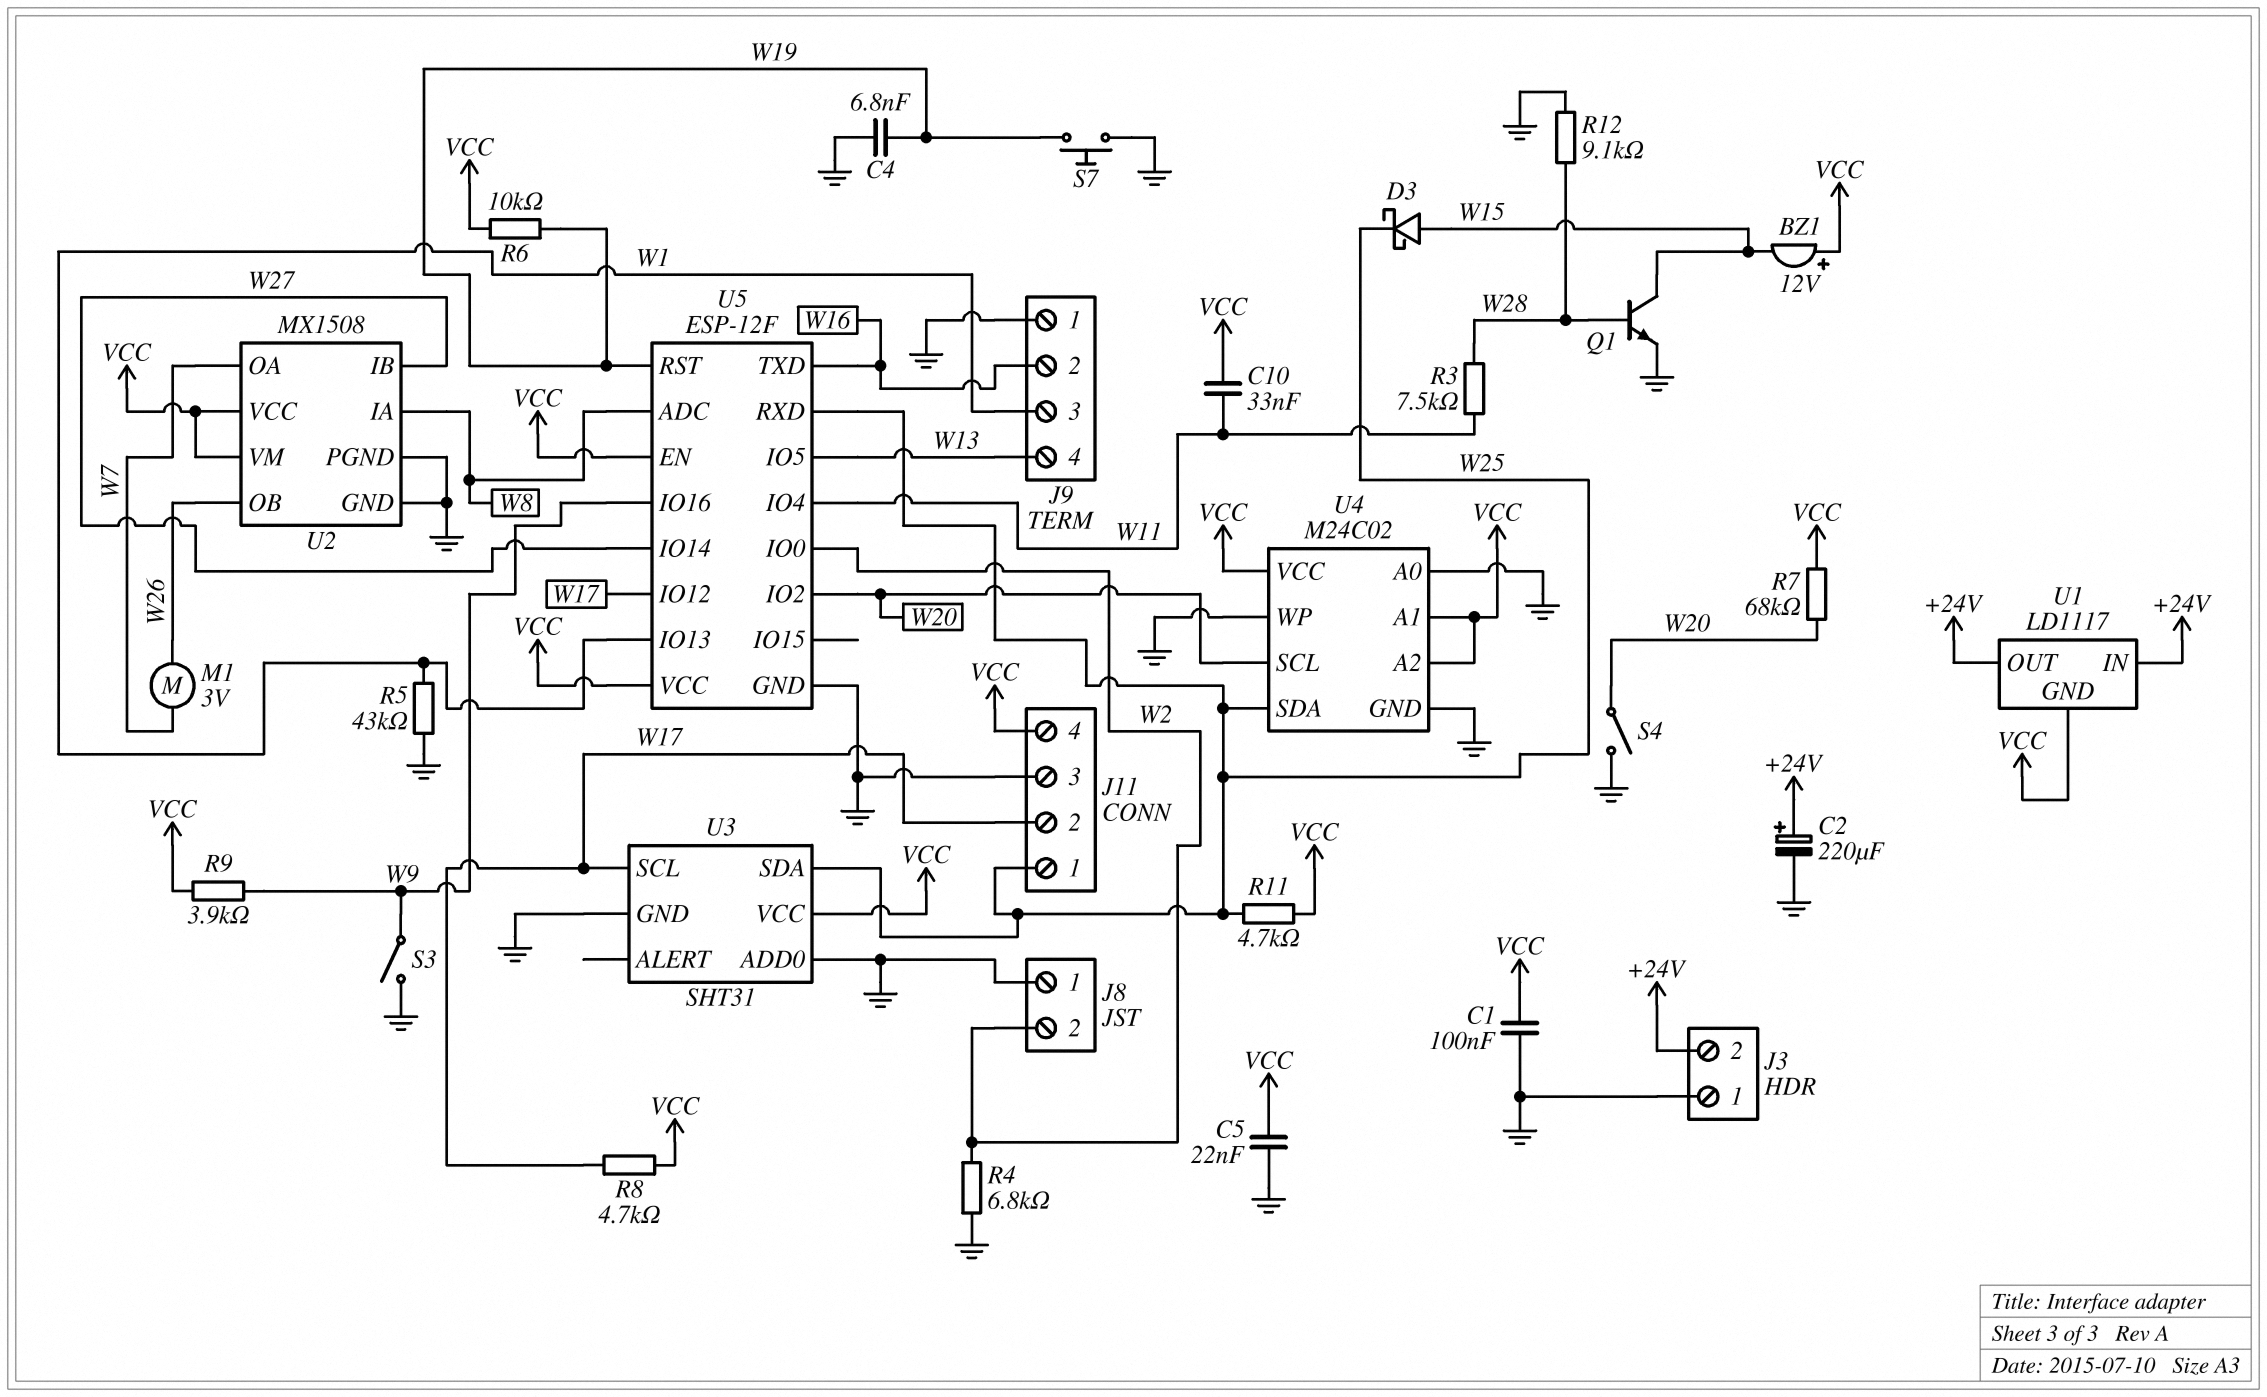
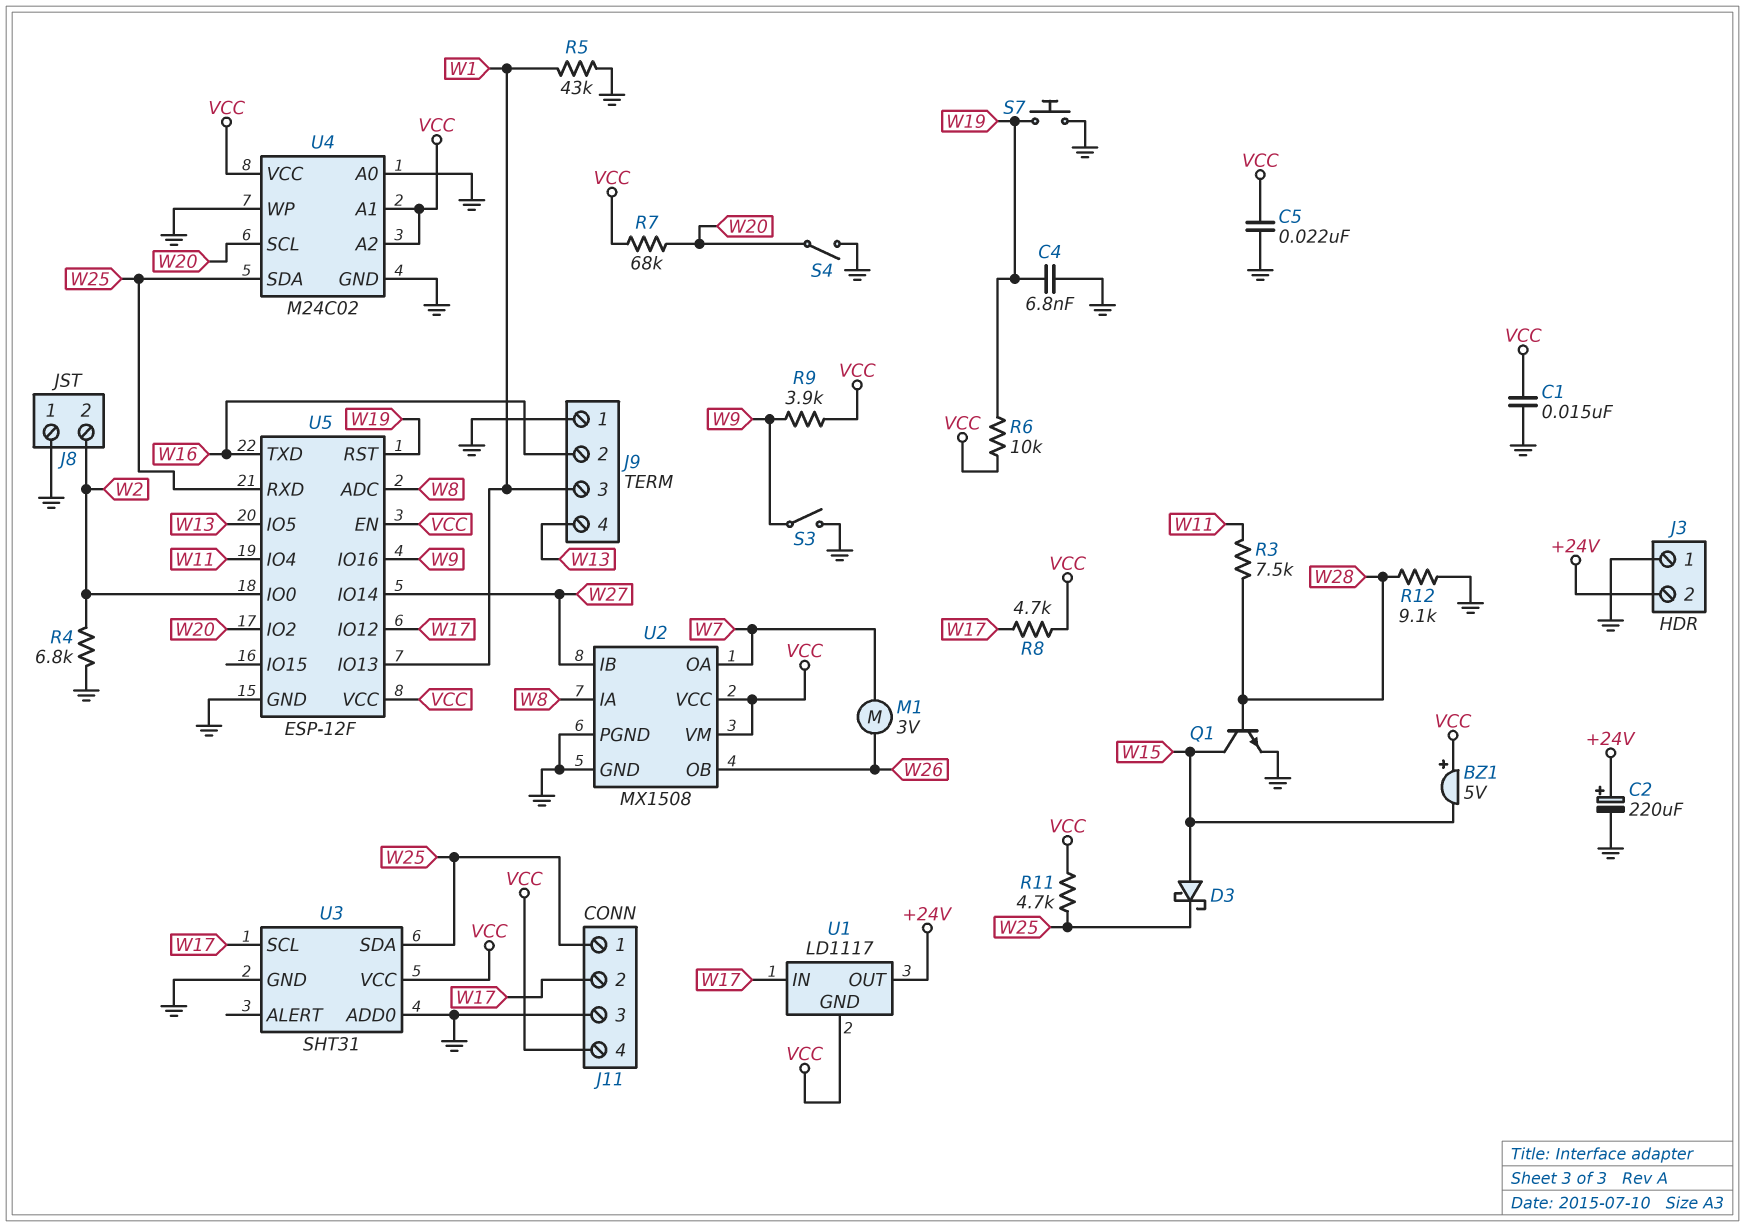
BZ1: buzzer 12V (plus VCC, minus W15) -> buzzer 5V (plus VCC, minus W15)
C1: 100nF (GND, VCC) -> 15nF (GND, VCC)
C10: 33nF (VCC, W11) -> none
U1 pin IN: +24V -> W17

